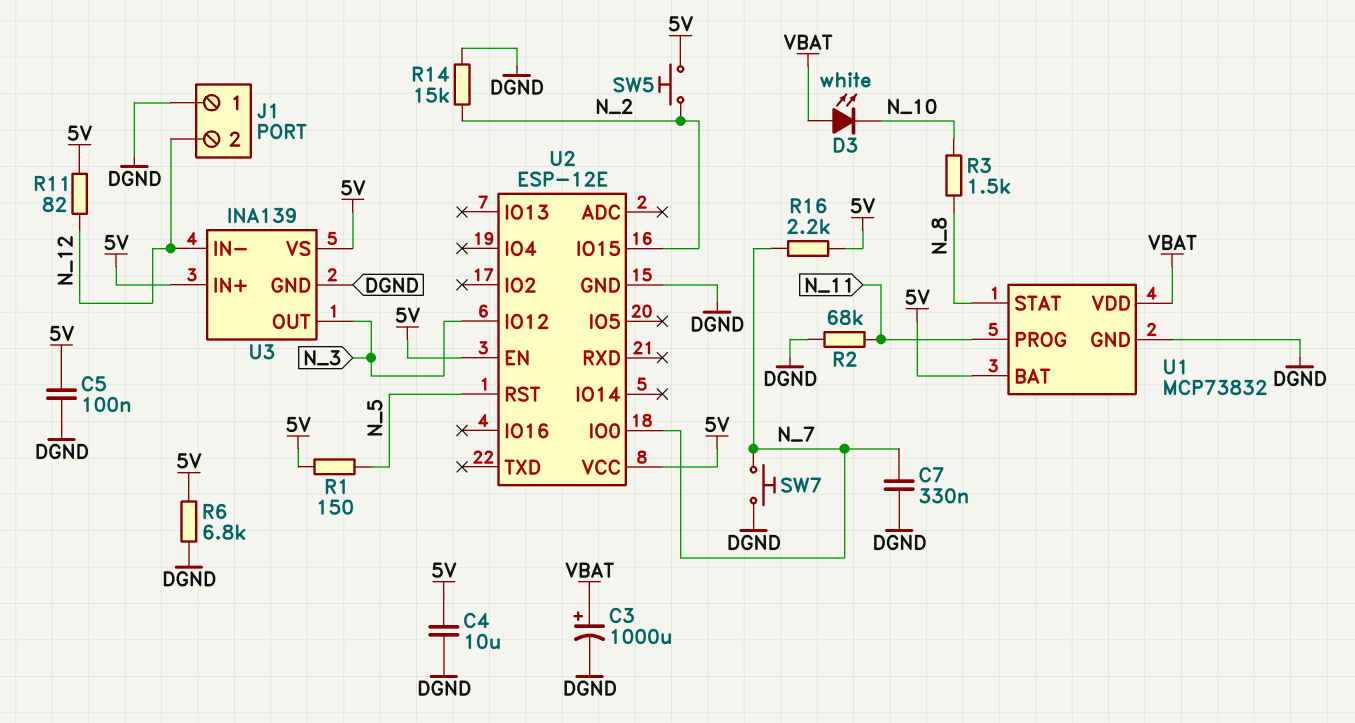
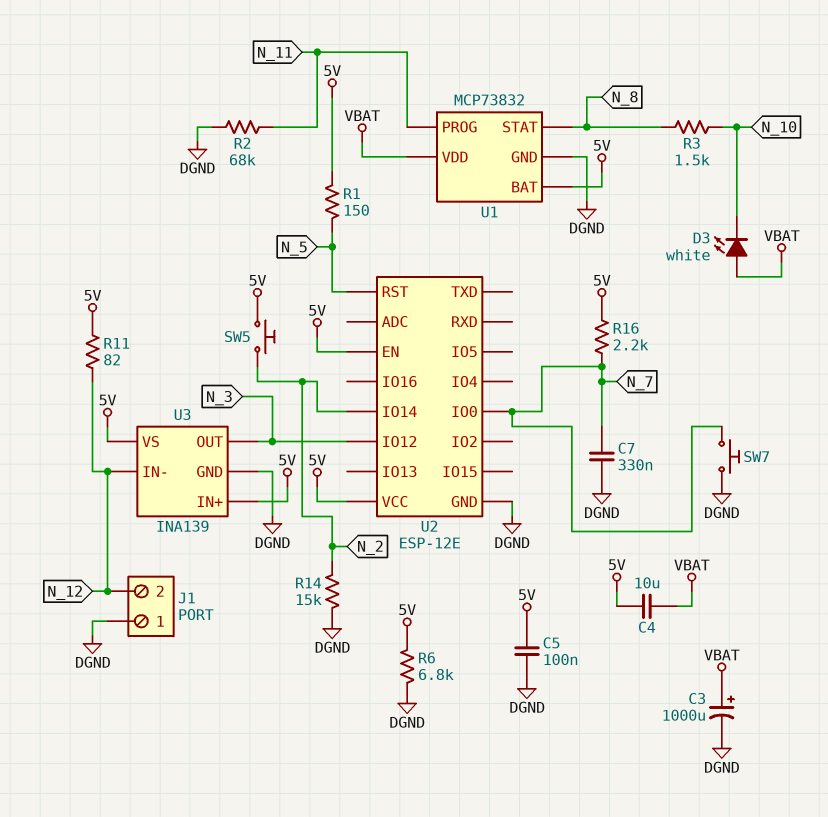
C4: 10uF (5V, DGND) -> 10uF (5V, VBAT)
U2 pin IO14: none -> N_2
U2 pin IO15: N_2 -> none

